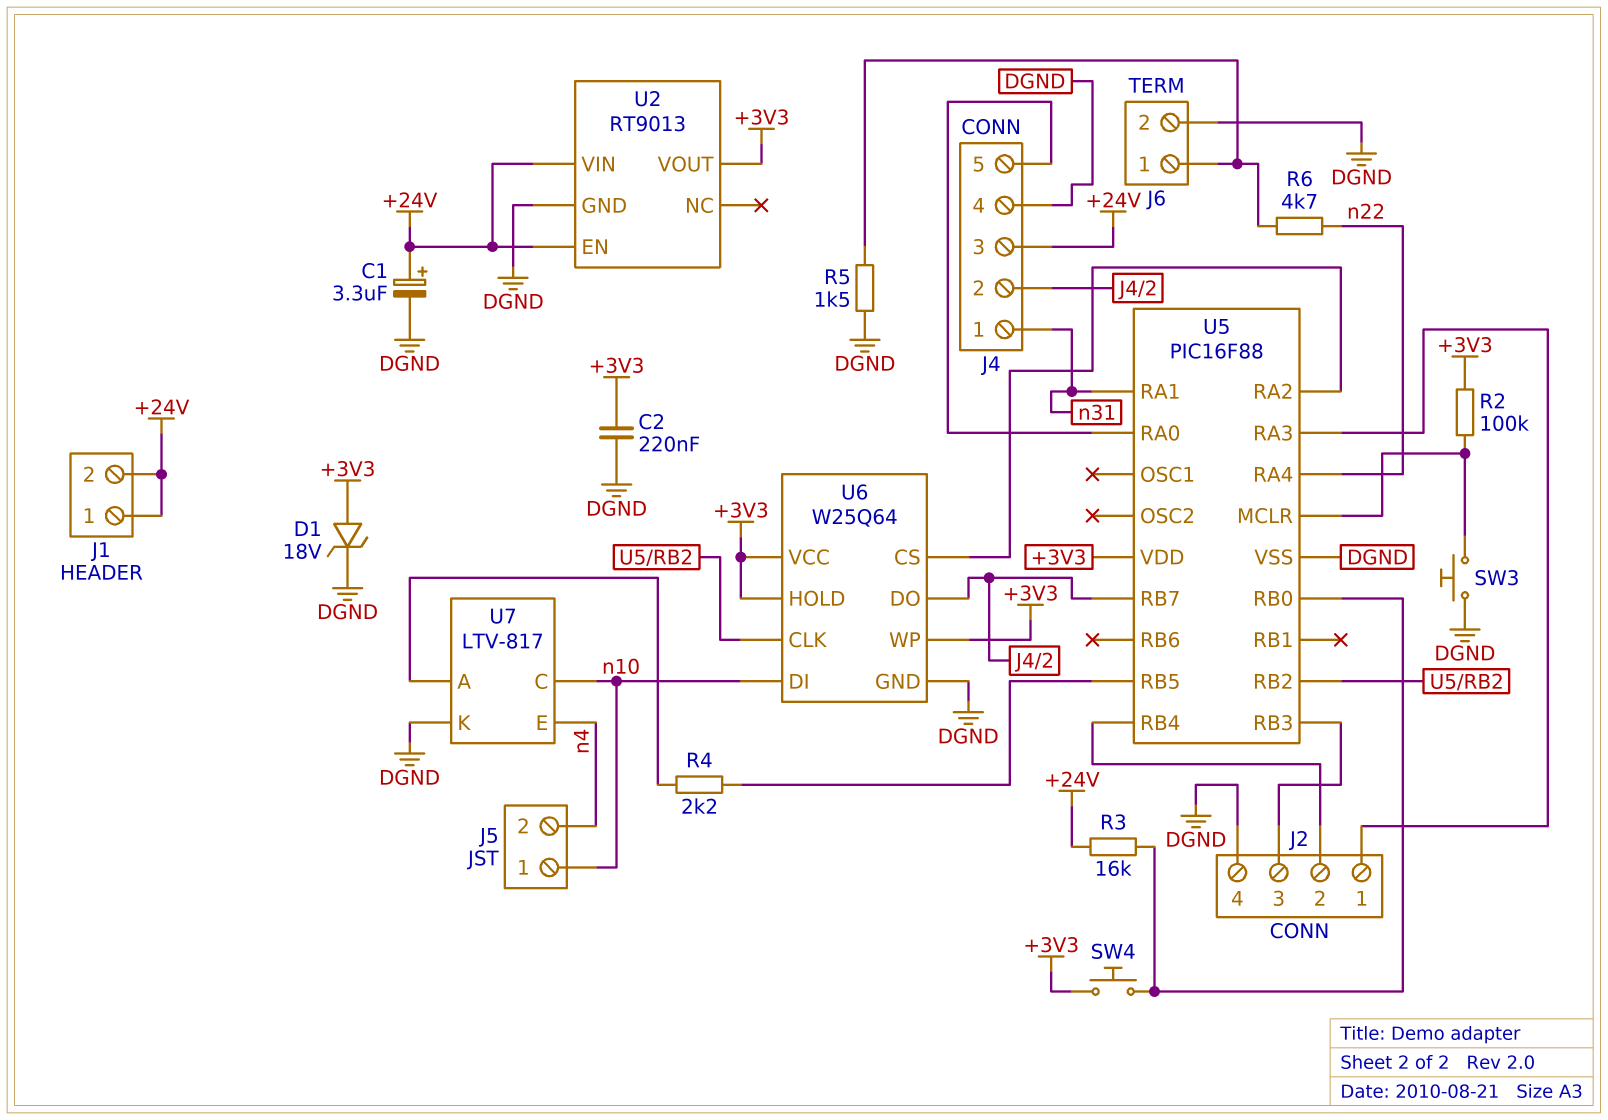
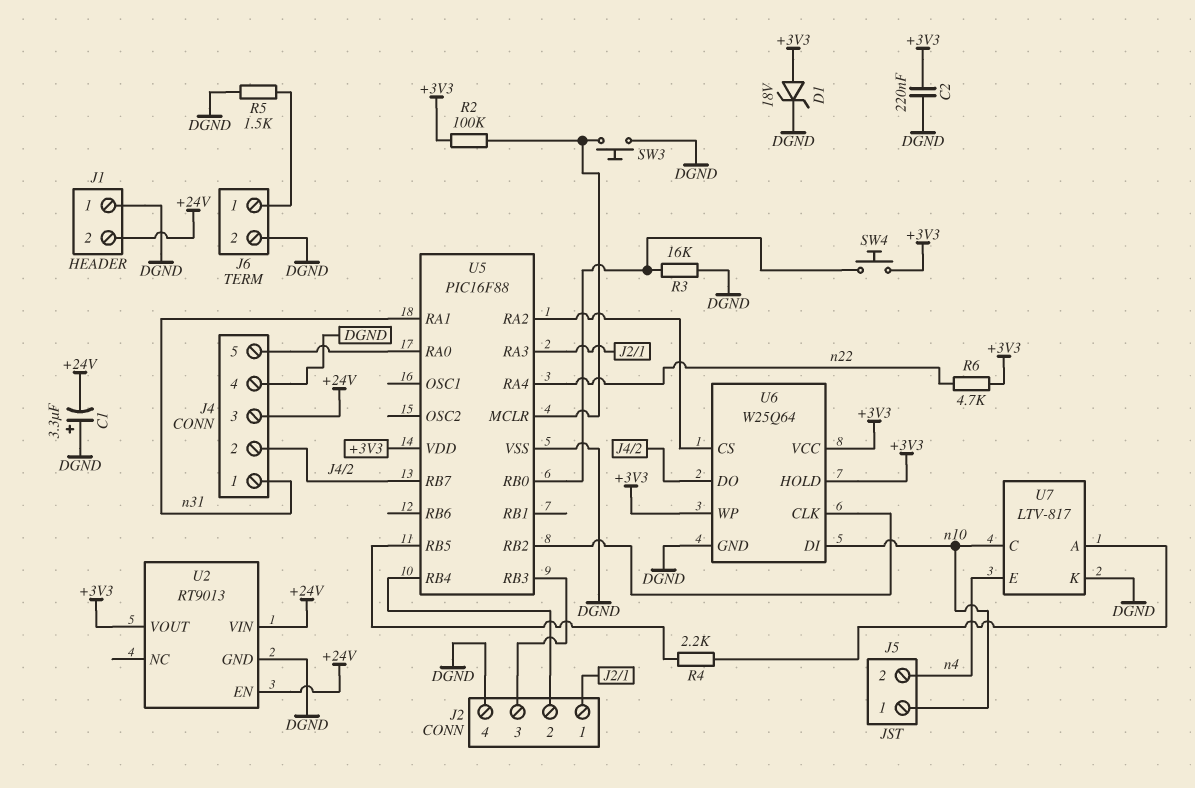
C1: 3.3uF (plus +24V, minus DGND) -> 3.3uF (plus DGND, minus +24V)
J1 pin 1: +24V -> DGND
R3: 16k (+24V, U5/RB0) -> 16k (DGND, U5/RB0)
R6: 4.7k (J6/1, n22) -> 4.7k (+3V3, n22)

